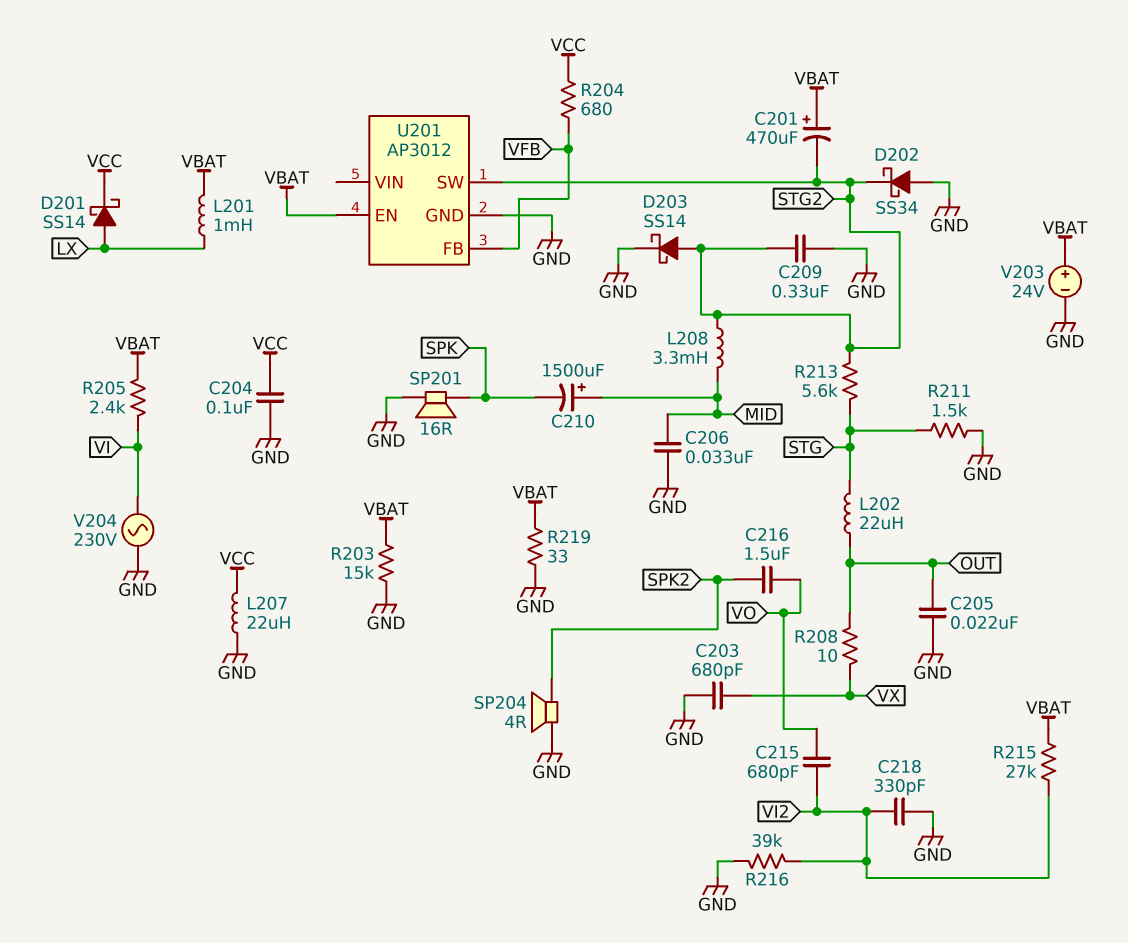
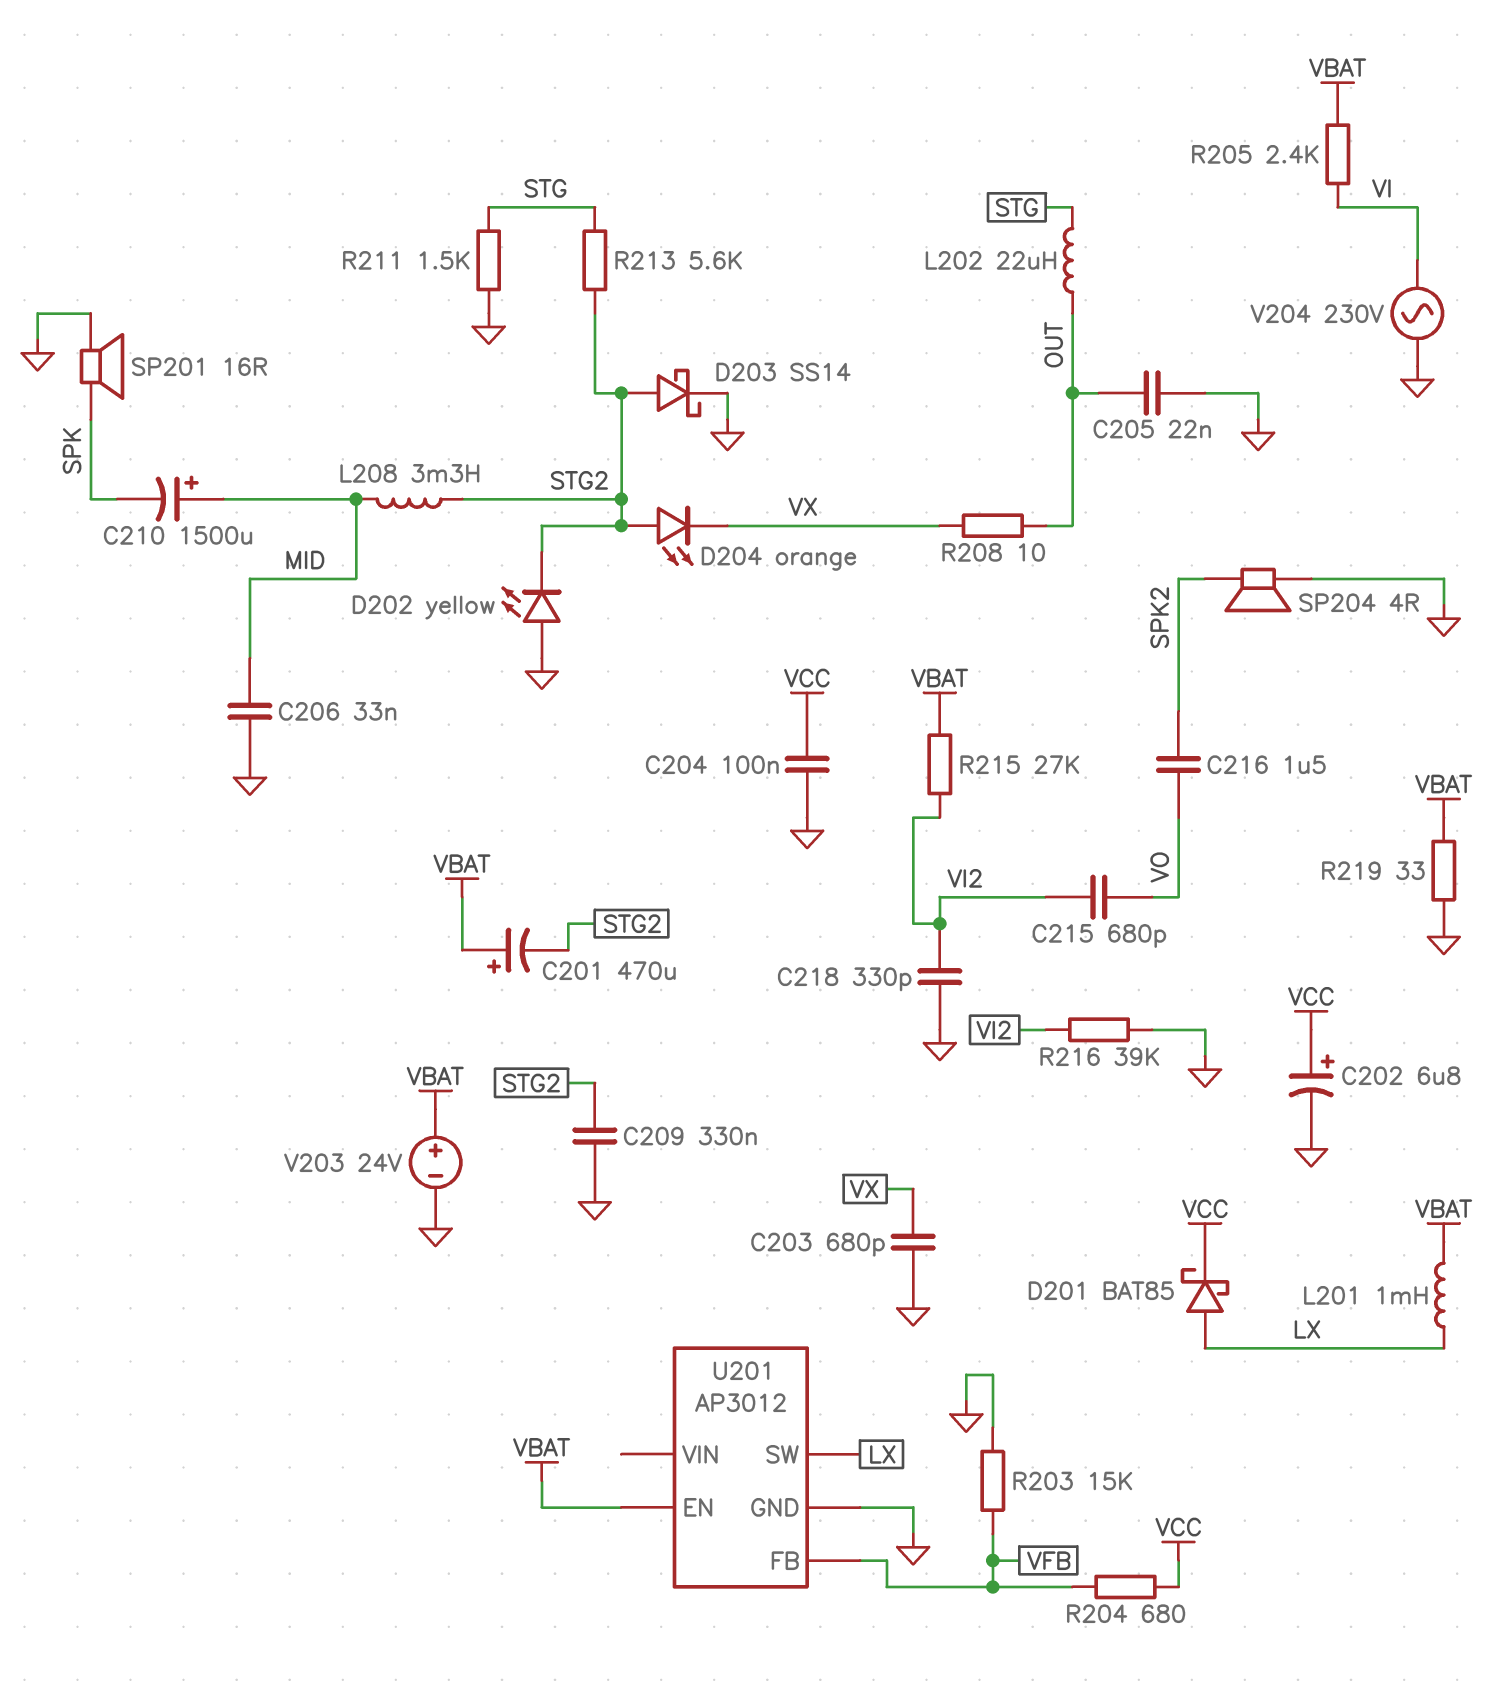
C202: none -> 6.8uF (plus VCC, minus GND)
D201: schottky SS14 (A LX, K VCC) -> schottky BAT85 (A LX, K VCC)
D202: schottky SS34 (A GND, K STG2) -> LED yellow (A GND, K STG2)
D204: none -> LED orange (A STG2, K VX)
L207: 22uH (GND, VCC) -> none
R203: 15k (GND, VBAT) -> 15k (GND, VFB)
U201 pin SW: STG2 -> LX

